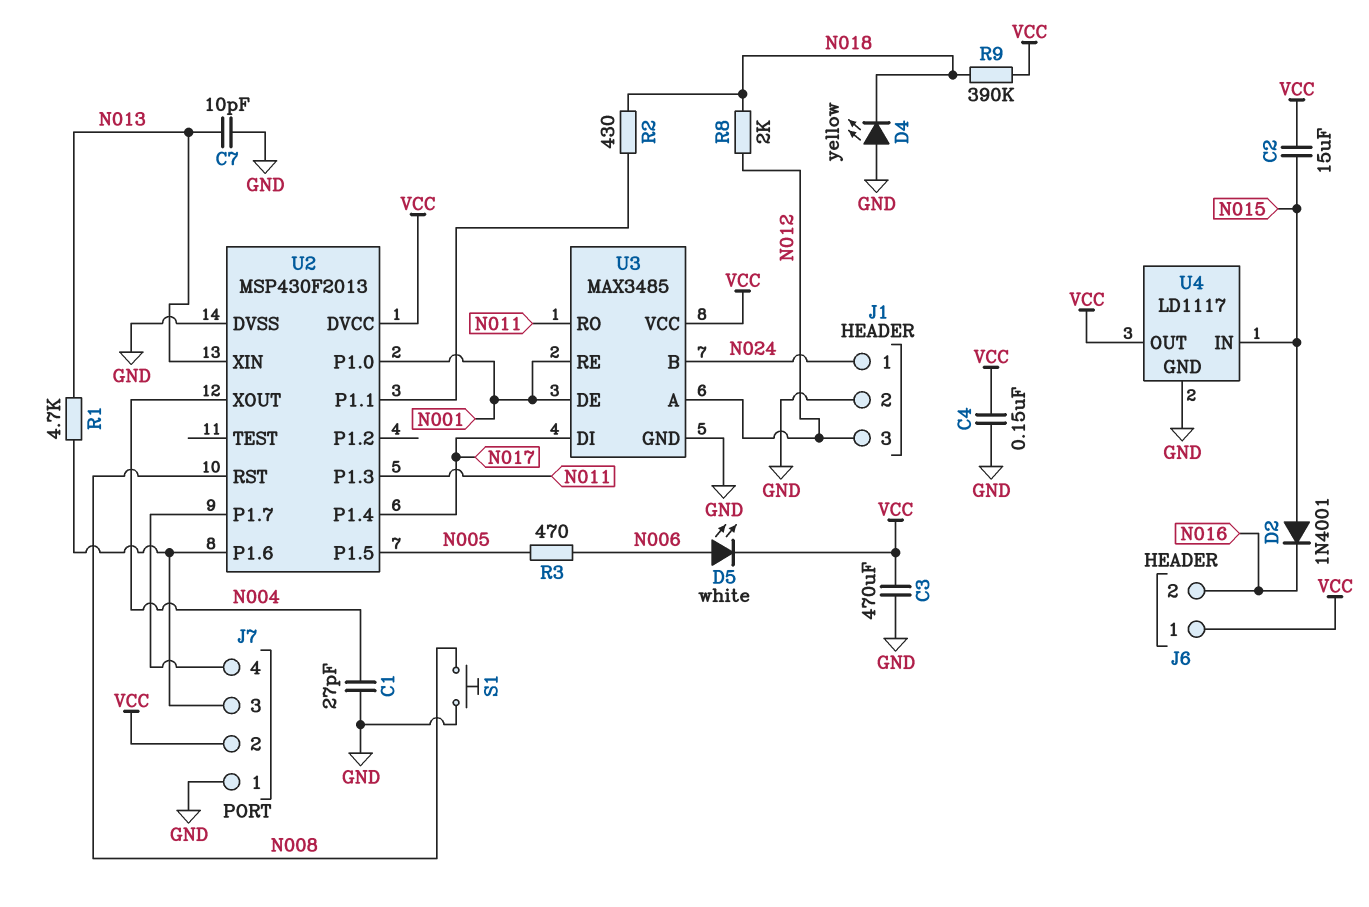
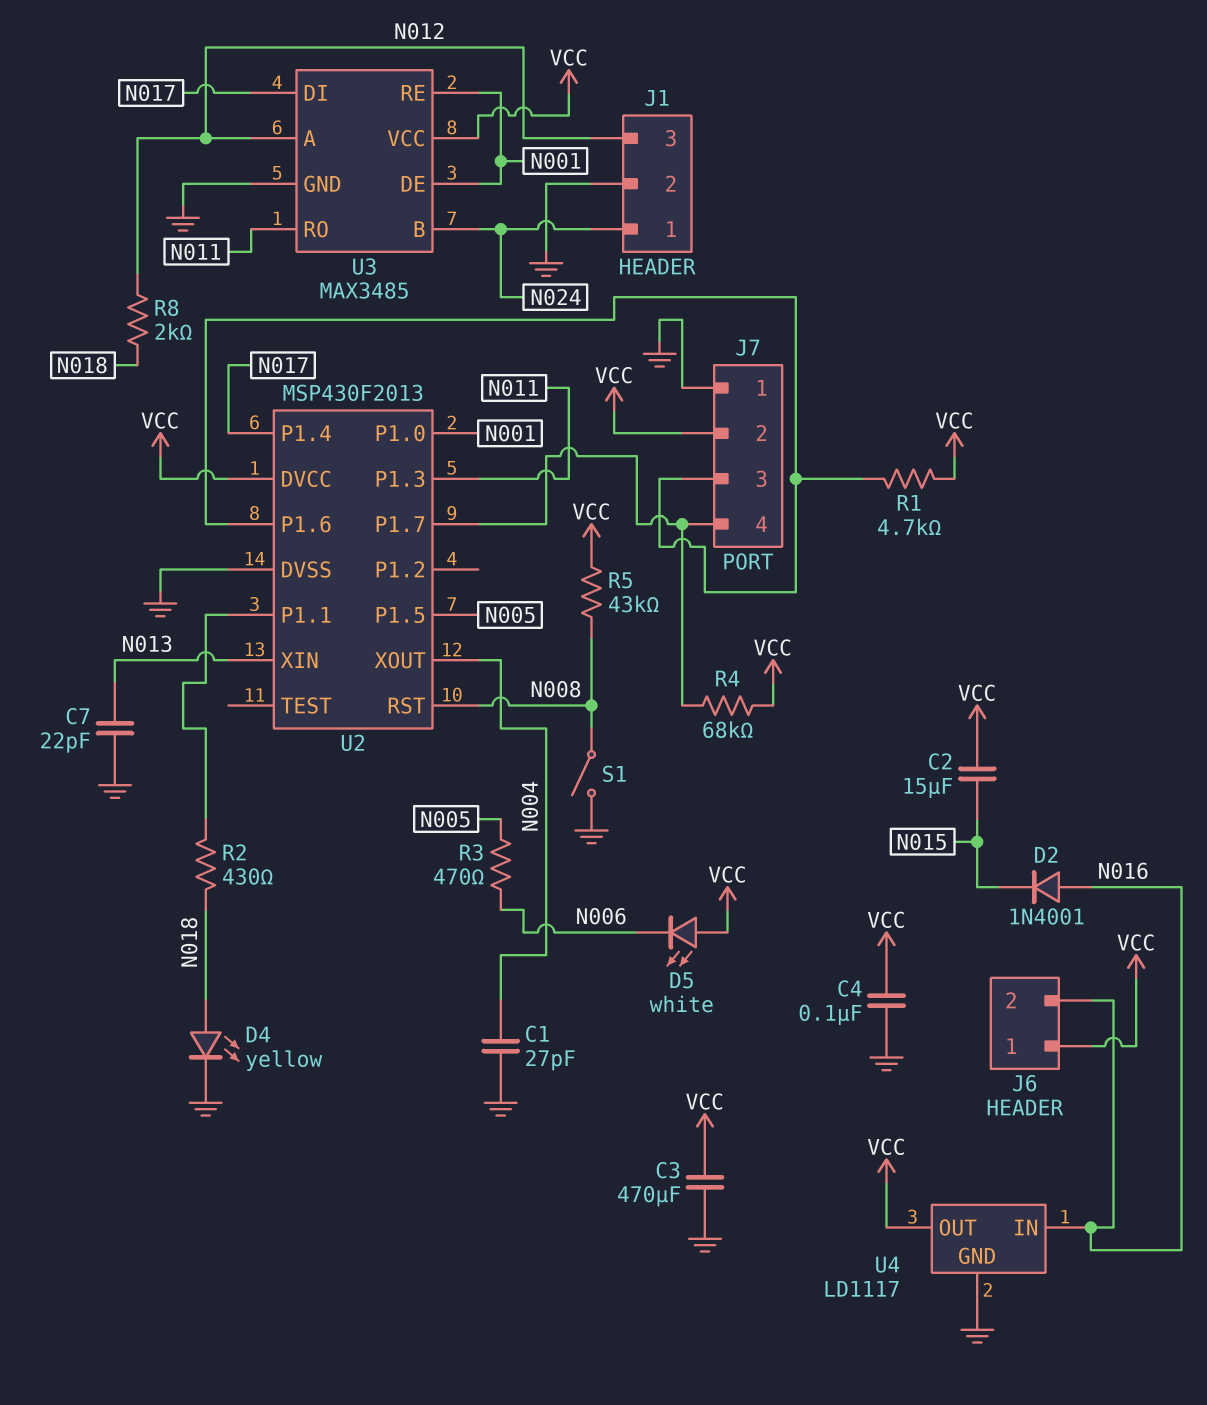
C4: 150nF (GND, VCC) -> 100nF (GND, VCC)
C7: 10pF (GND, N013) -> 22pF (GND, N013)
D2: diode 1N4001 (A N015, K N016) -> diode 1N4001 (A N016, K N015)
D4: LED yellow (A GND, K N018) -> LED yellow (A N018, K GND)
D5: LED white (A N006, K VCC) -> LED white (A VCC, K N006)
R1: 4.7k (J7/3, N013) -> 4.7k (J7/3, VCC)
R4: none -> 68k (J7/4, VCC)
R5: none -> 43k (N008, VCC)
R9: 390k (N018, VCC) -> none
S1: button (GND, N008) -> switch (GND, N008)
U4 pin IN: N015 -> N016

